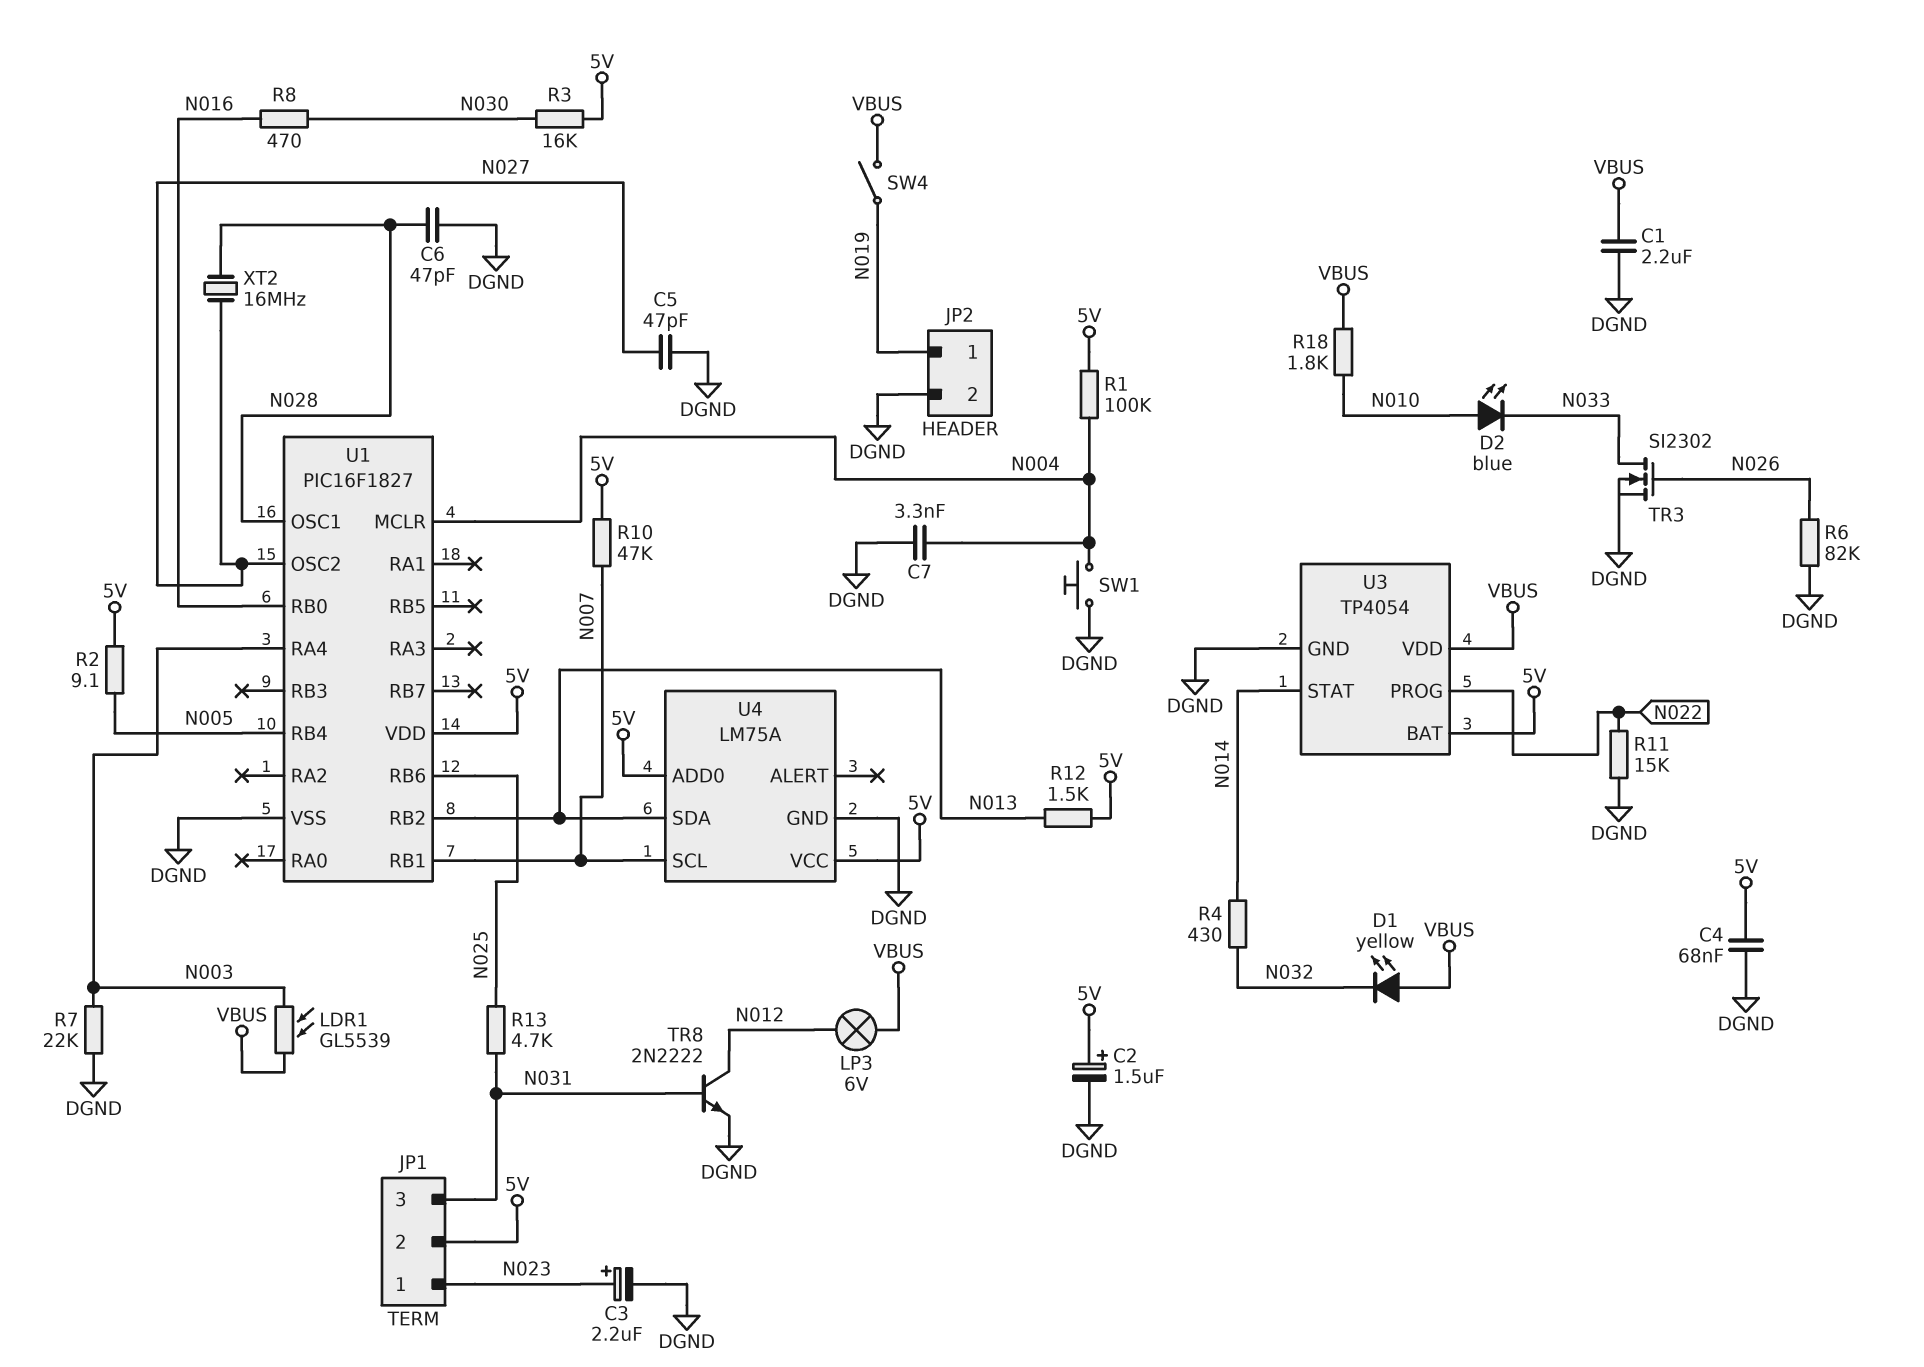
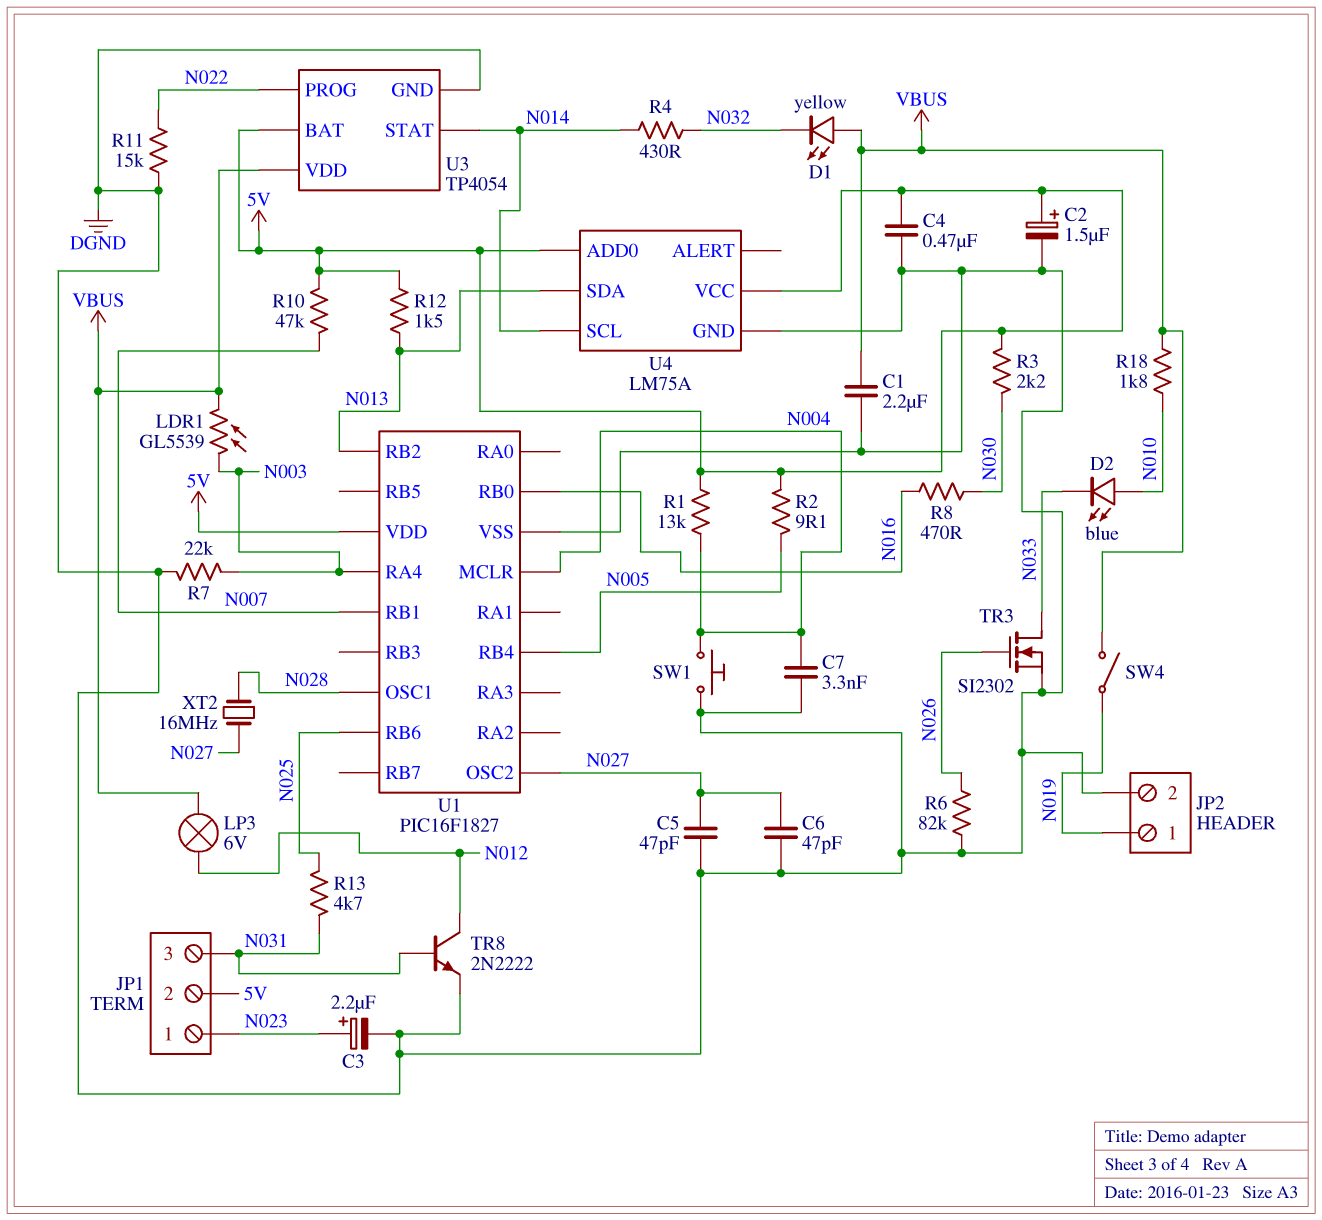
C4: 68nF (5V, DGND) -> 470nF (5V, DGND)
C6: 47pF (DGND, N028) -> 47pF (DGND, N027)
R1: 100k (5V, N004) -> 13k (5V, N004)
R3: 16k (5V, N030) -> 2.2k (5V, N030)
U4 pin SCL: N007 -> N014

